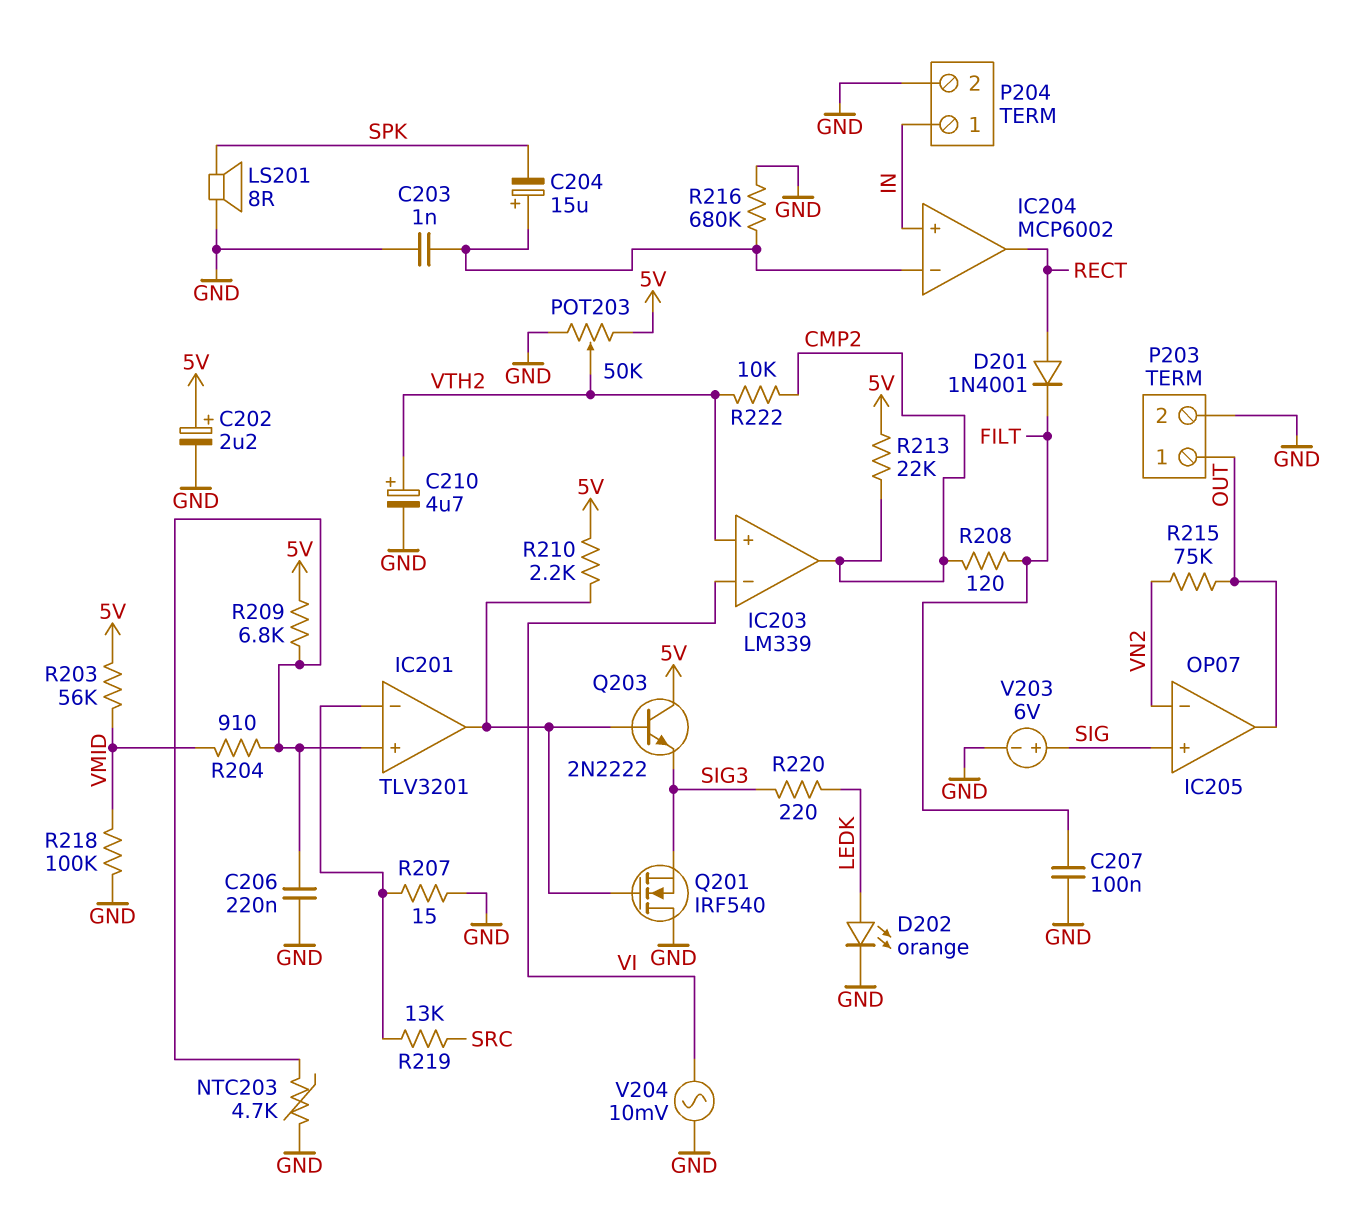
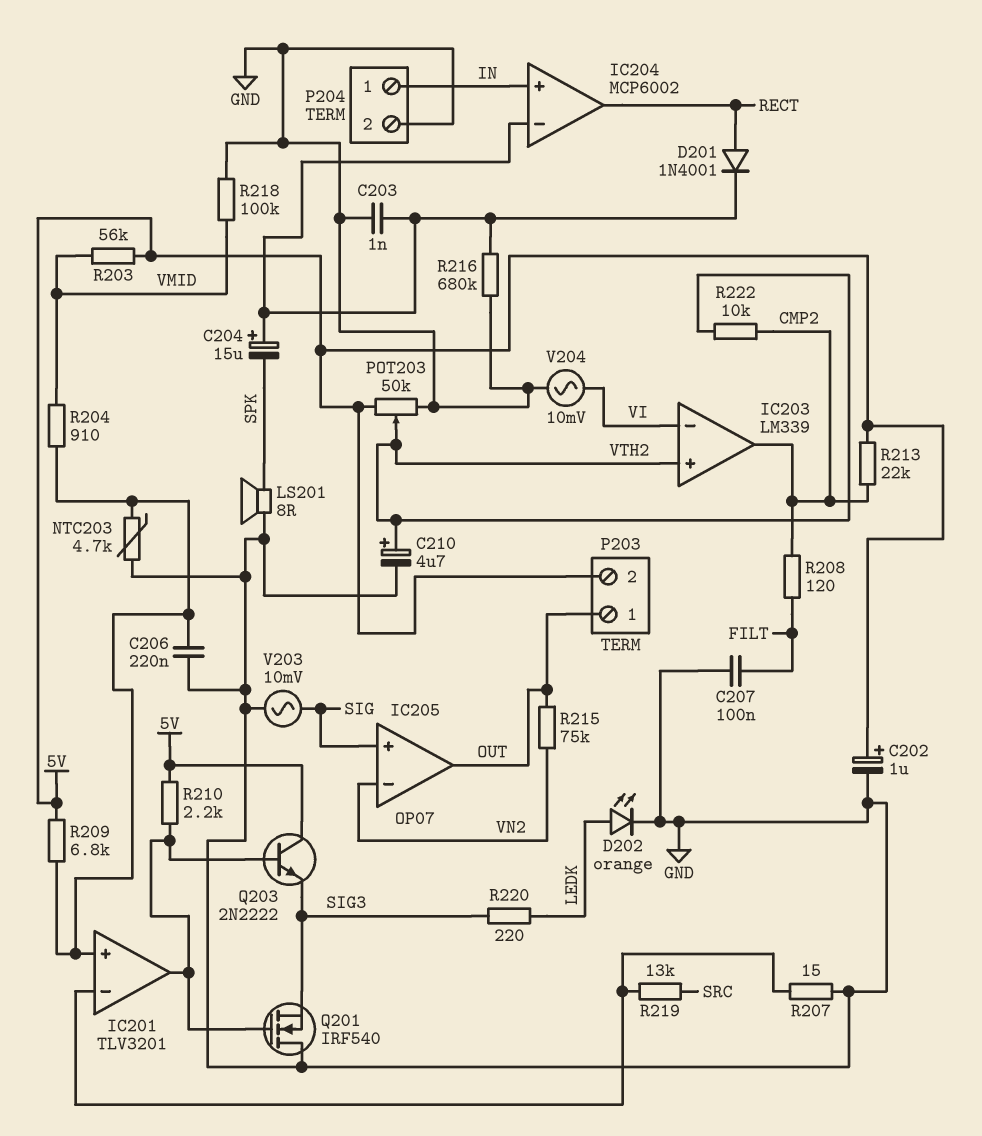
C202: 2.2uF (plus 5V, minus GND) -> 1uF (plus 5V, minus GND)
D201: diode 1N4001 (A RECT, K FILT) -> diode 1N4001 (A RECT, K IC204/in-)
P203 pin 2: GND -> 5V
V203: 6V (plus SIG, minus GND) -> AC 10mV (GND, SIG)

